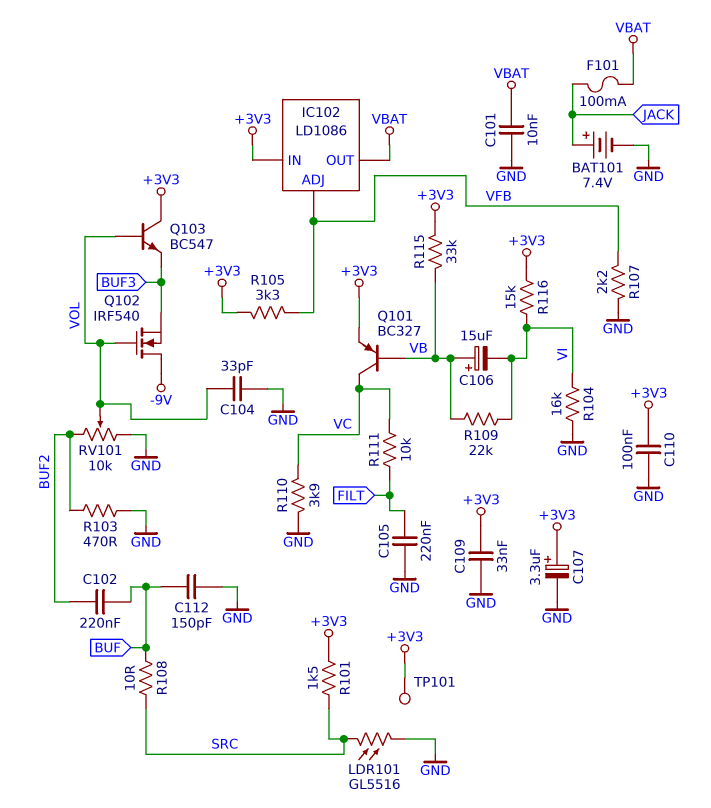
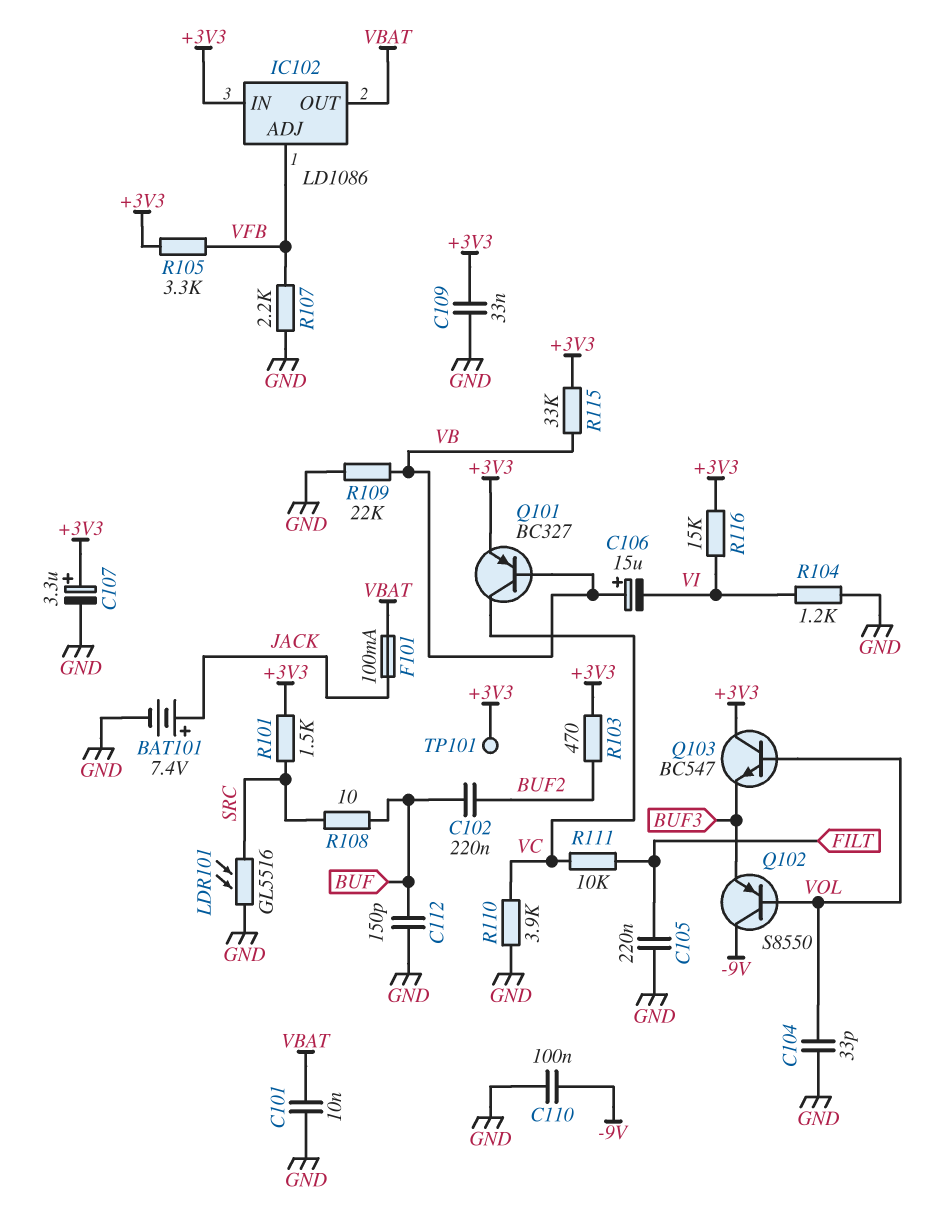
C110: 100nF (+3V3, GND) -> 100nF (-9V, GND)
Q102: NMOS IRF540 (G VOL, D -9V, S BUF3) -> PNP S8550 (B VOL, C -9V, E BUF3)
R103: 470 (BUF2, GND) -> 470 (+3V3, BUF2)
R104: 16k (GND, VI) -> 1.2k (GND, VI)
R109: 22k (VB, VI) -> 22k (GND, VB)
RV101: 10k (BUF2, GND, wiper VOL) -> none

